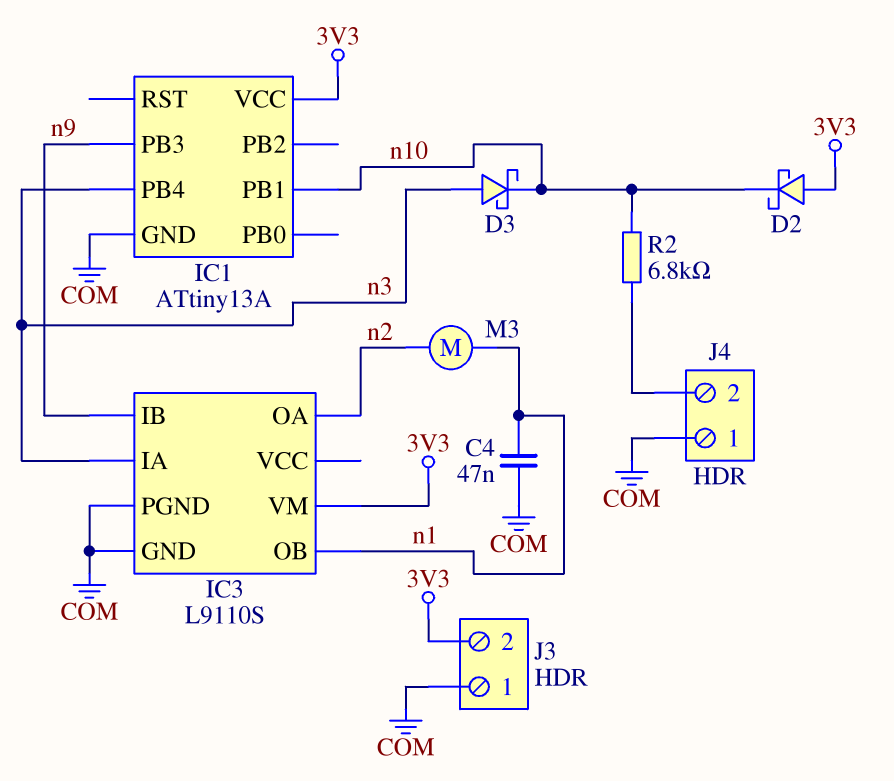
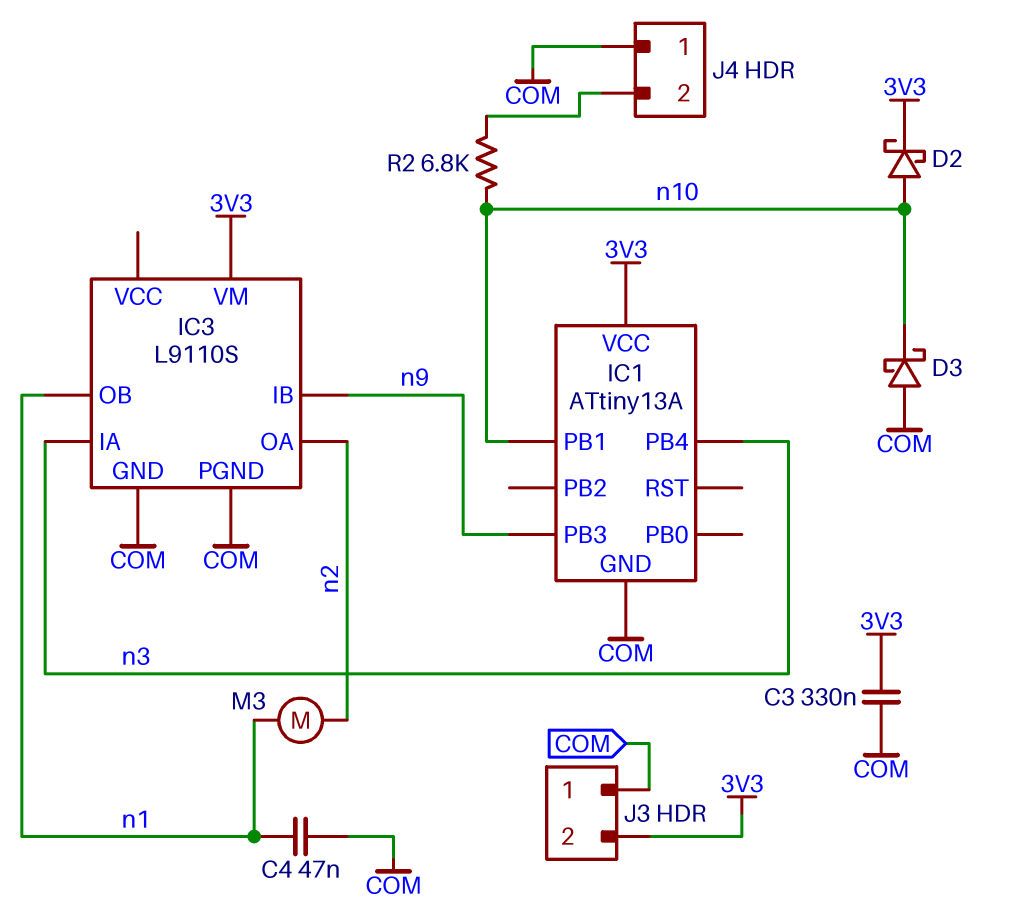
C3: none -> 330nF (3V3, COM)
D2: schottky (A 3V3, K n10) -> schottky (A n10, K 3V3)
D3: schottky (A n3, K n10) -> schottky (A COM, K n10)

